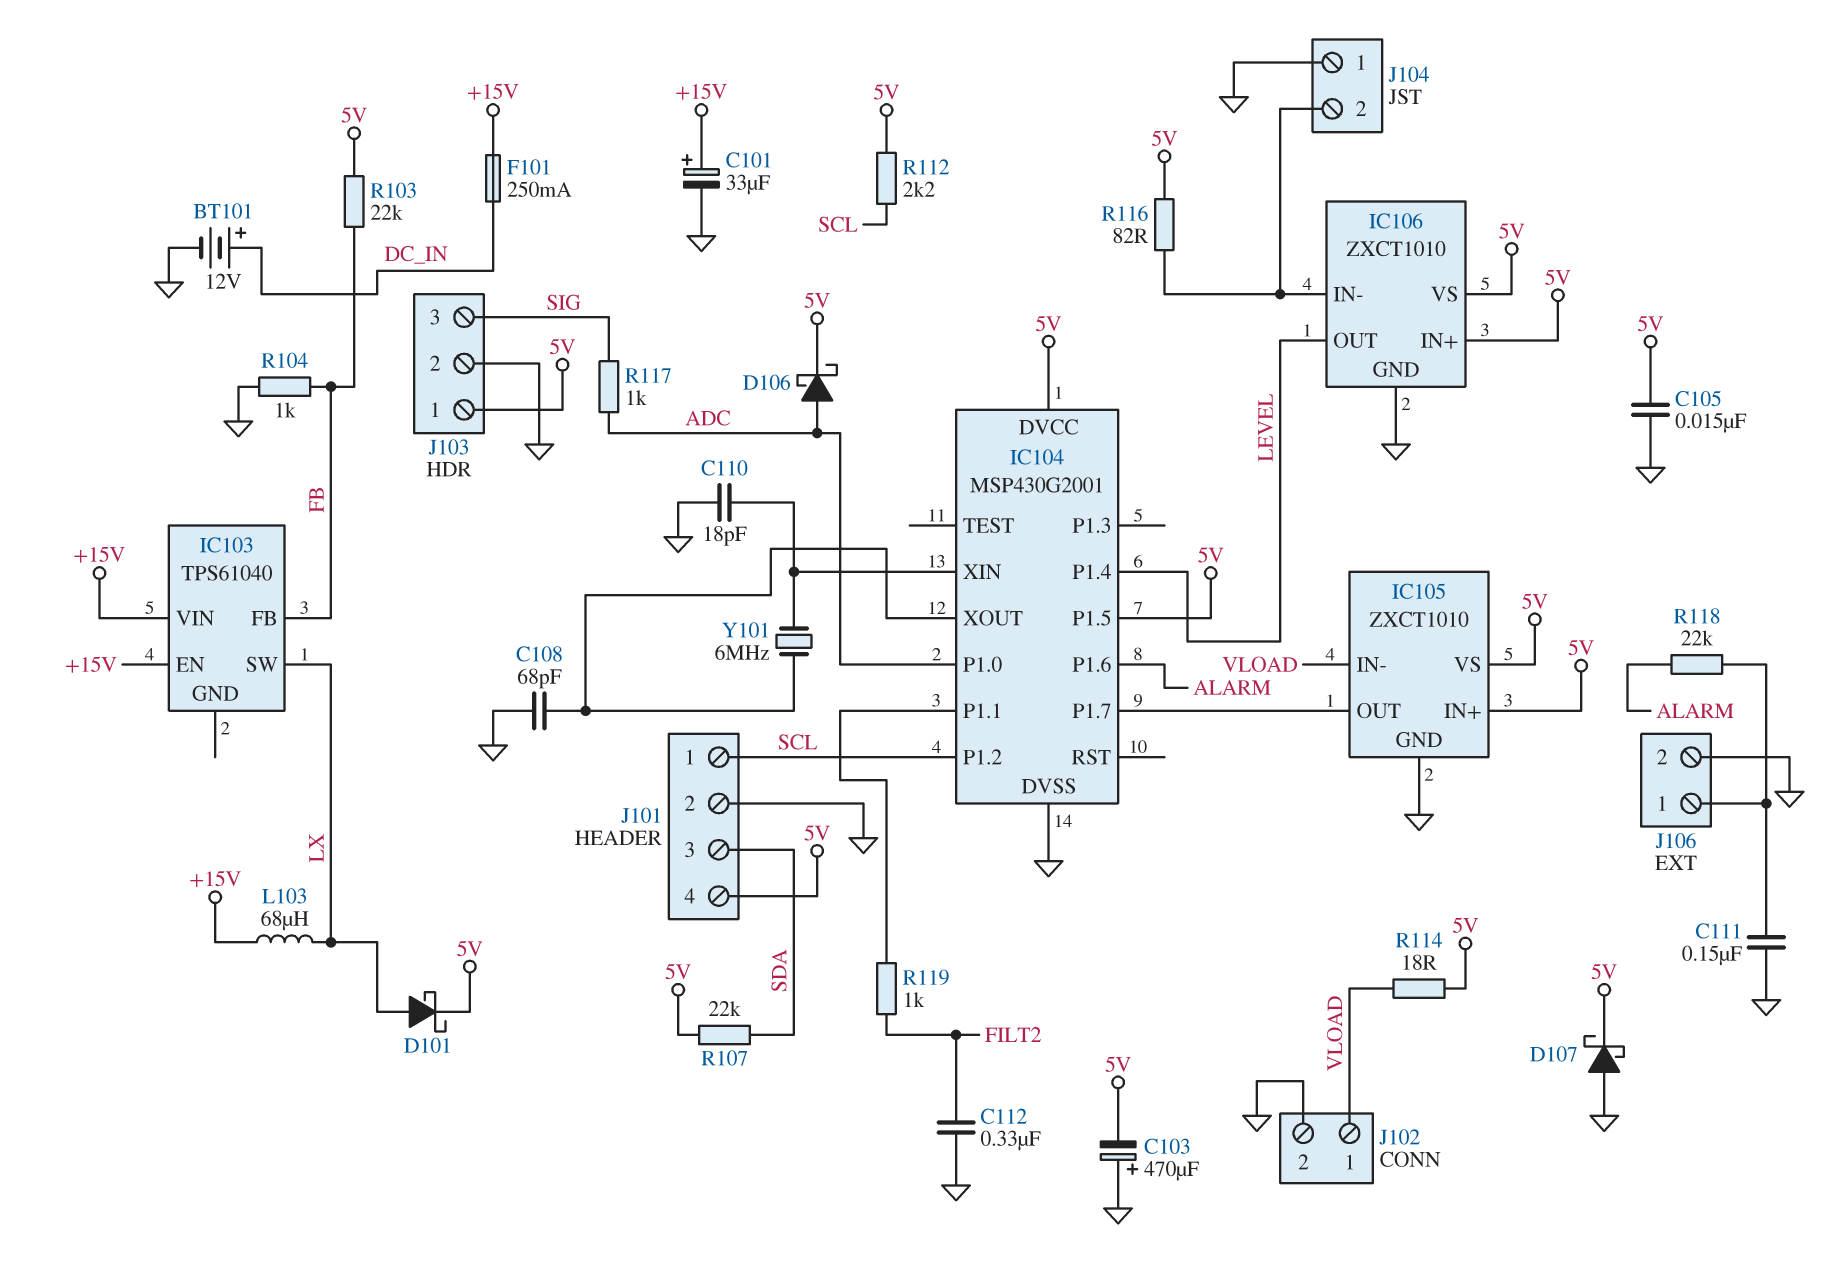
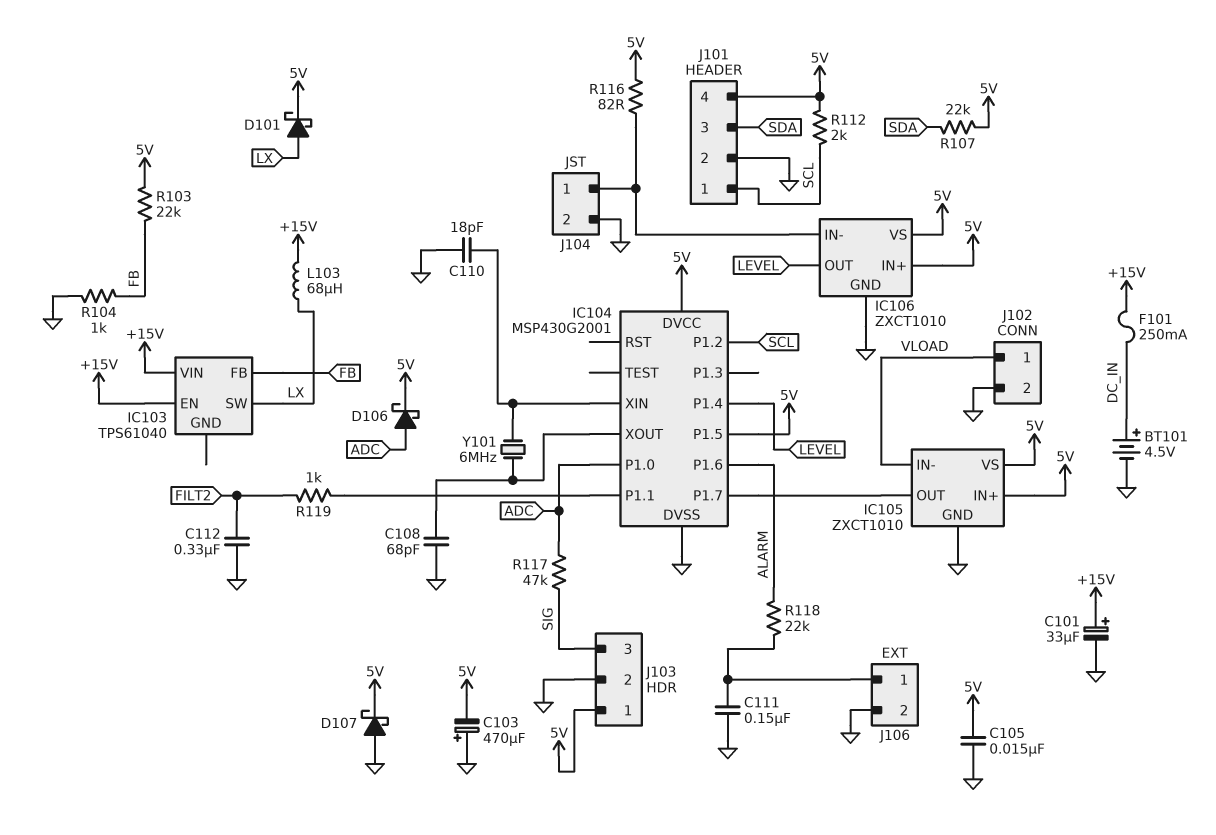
BT101: 12V (plus DC_IN, minus GND) -> 4.5V (plus DC_IN, minus GND)
J104 pin 1: GND -> IC106/IN-
J104 pin 2: IC106/IN- -> GND
R112: 2.2k (5V, SCL) -> 2k (5V, SCL)
R114: 18 (5V, VLOAD) -> none
R117: 1k (ADC, SIG) -> 47k (ADC, SIG)

